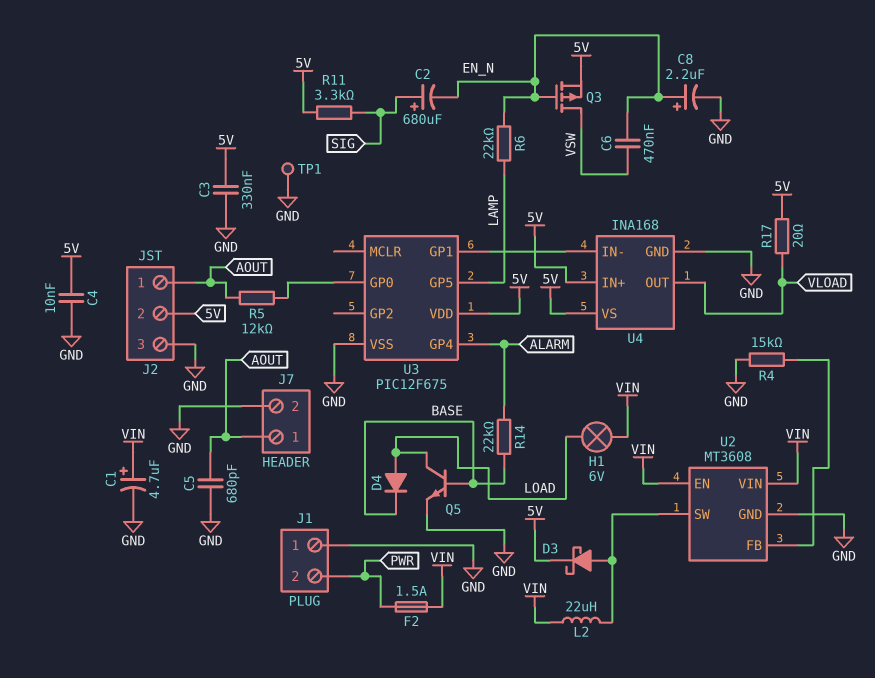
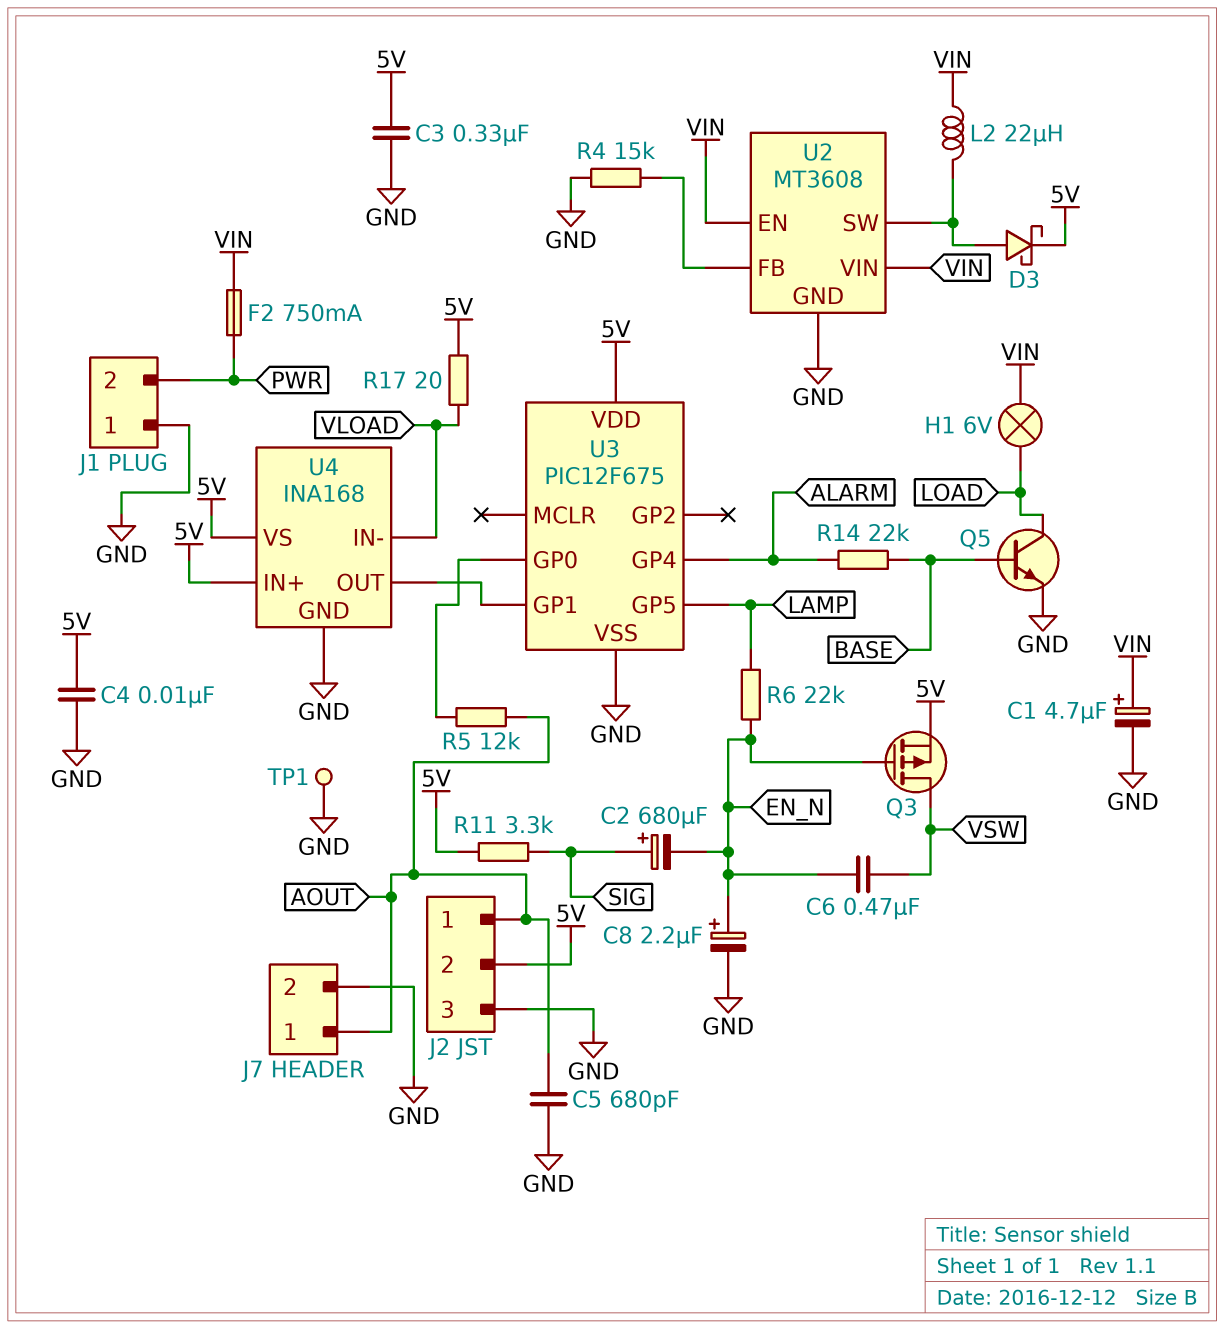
D4: diode (A LOAD, K BASE) -> none
F2: 1.5A (PWR, VIN) -> 750mA (PWR, VIN)
U4 pin IN-: U3/GP1 -> VLOAD
U4 pin OUT: VLOAD -> U3/GP1

